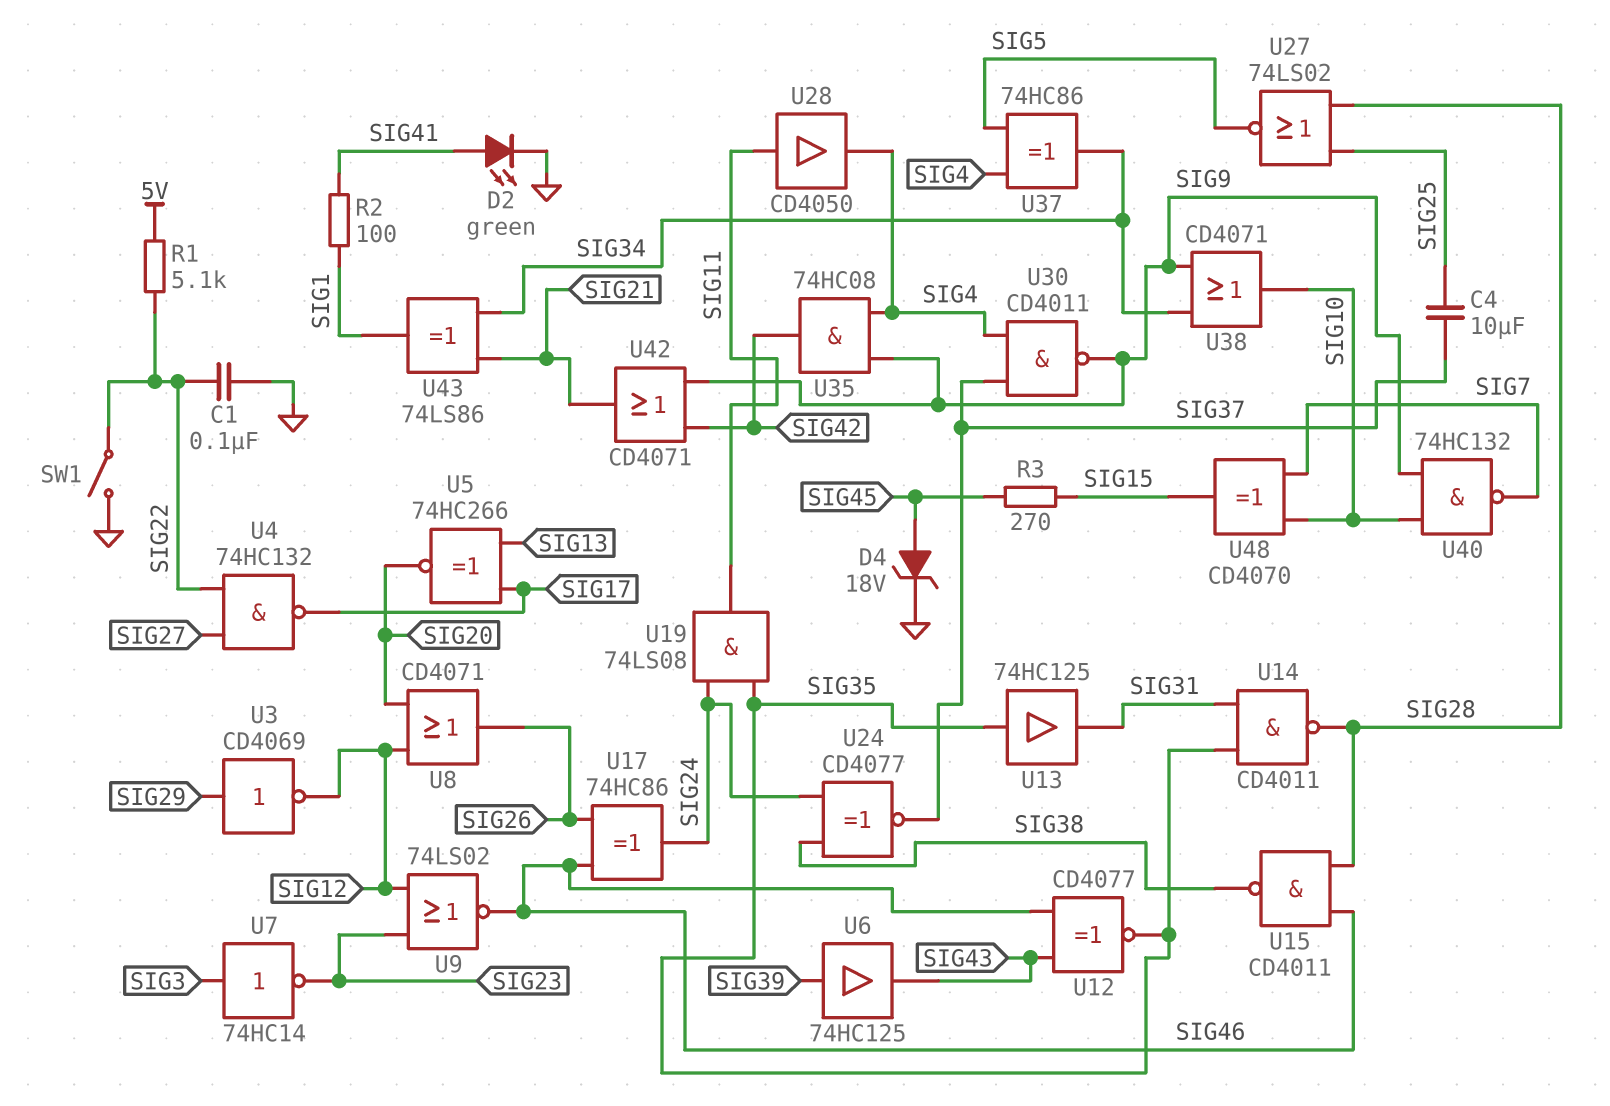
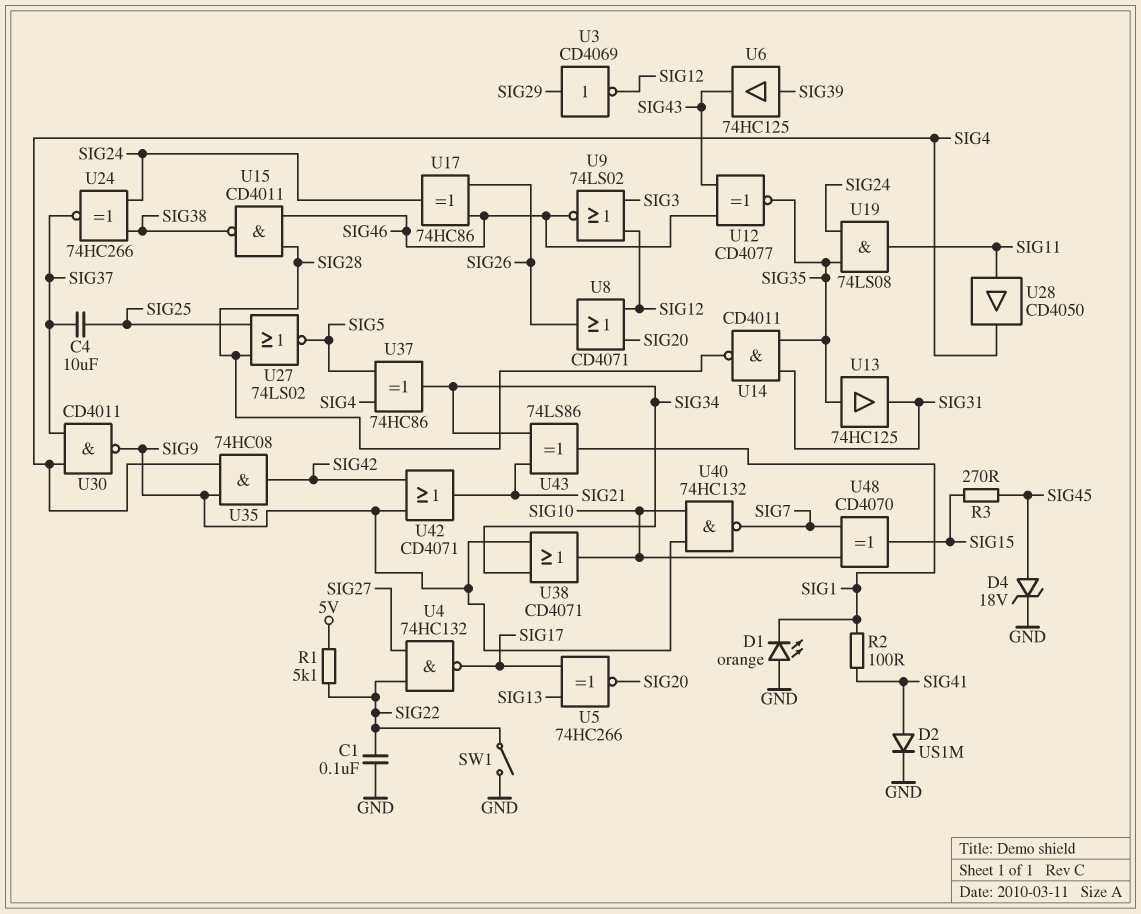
D1: none -> LED orange (A GND, K SIG1)
D2: LED green (A SIG41, K GND) -> diode US1M (A SIG41, K GND)
U7: NOT 74HC14 (in SIG3, out SIG23) -> none
U9: NOR 74LS02 (in SIG12, in SIG23, out SIG46) -> NOR 74LS02 (in SIG3, in SIG12, out SIG46)
U24: XNOR CD4077 (in SIG24, in SIG38, out SIG37) -> XNOR 74HC266 (in SIG24, in SIG38, out SIG37)

